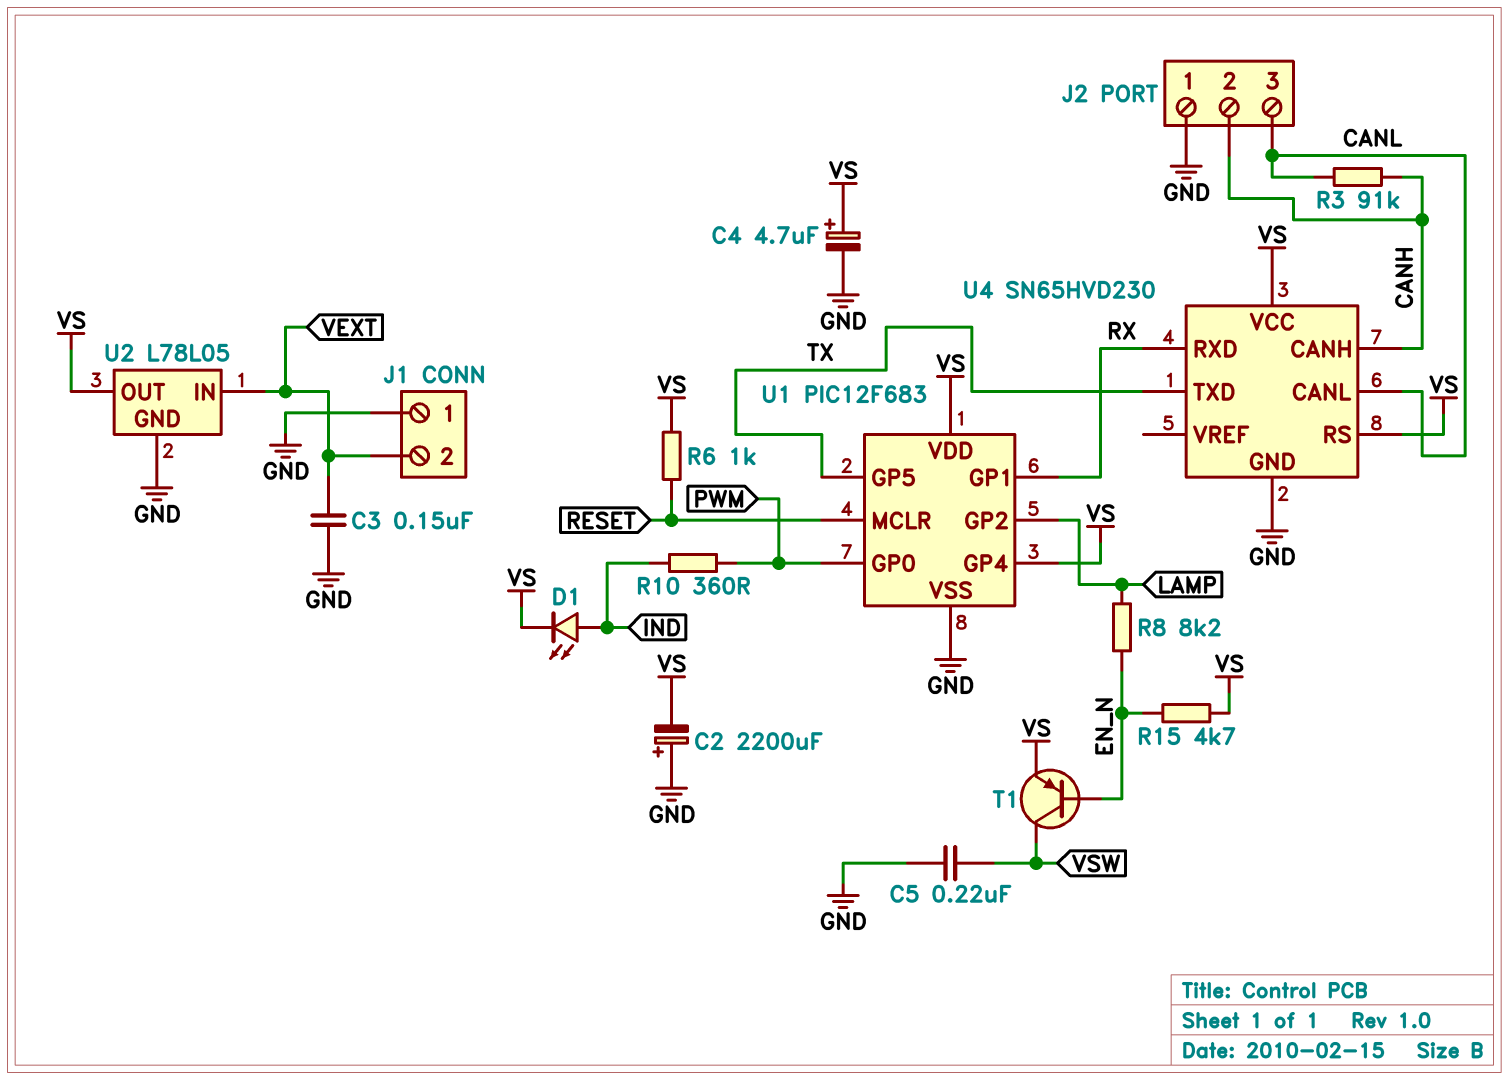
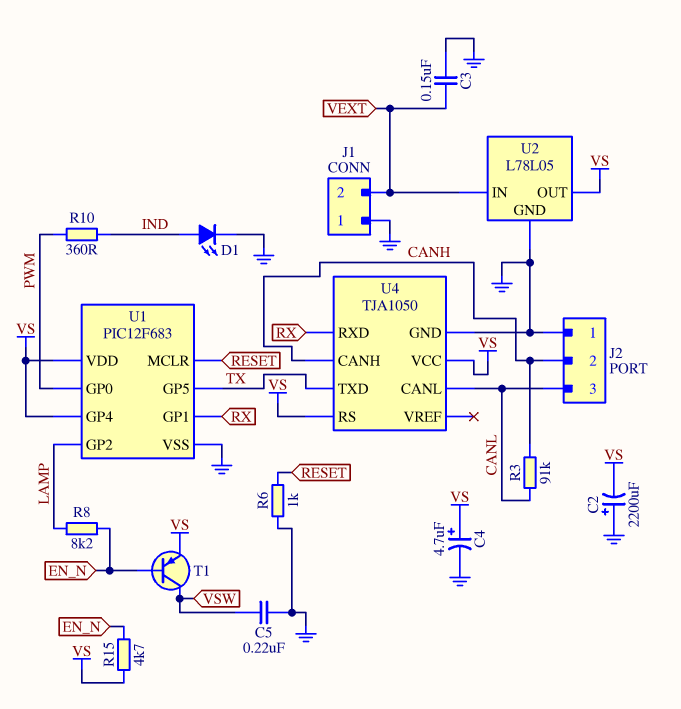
D1: LED (A IND, K VS) -> LED (A IND, K GND)
R6: 1k (RESET, VS) -> 1k (GND, RESET)
U4: SN65HVD230 -> TJA1050

